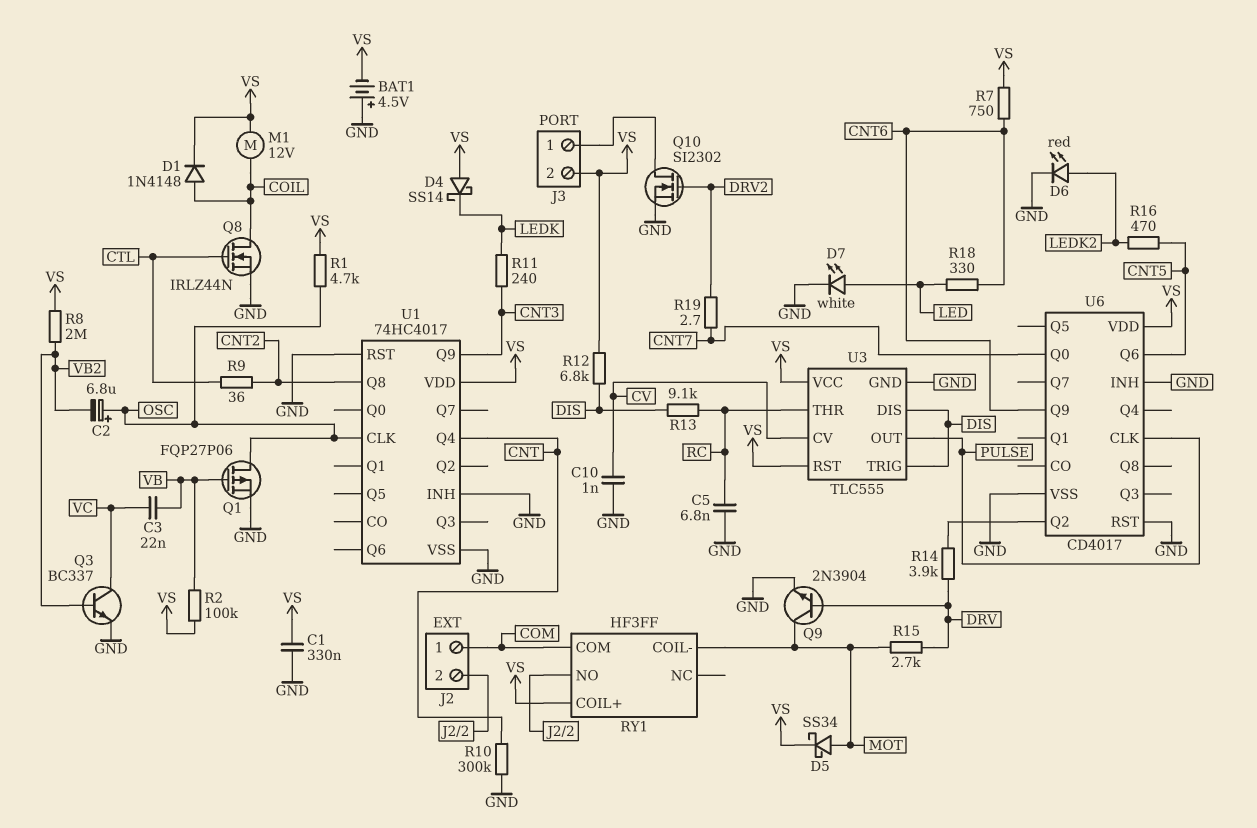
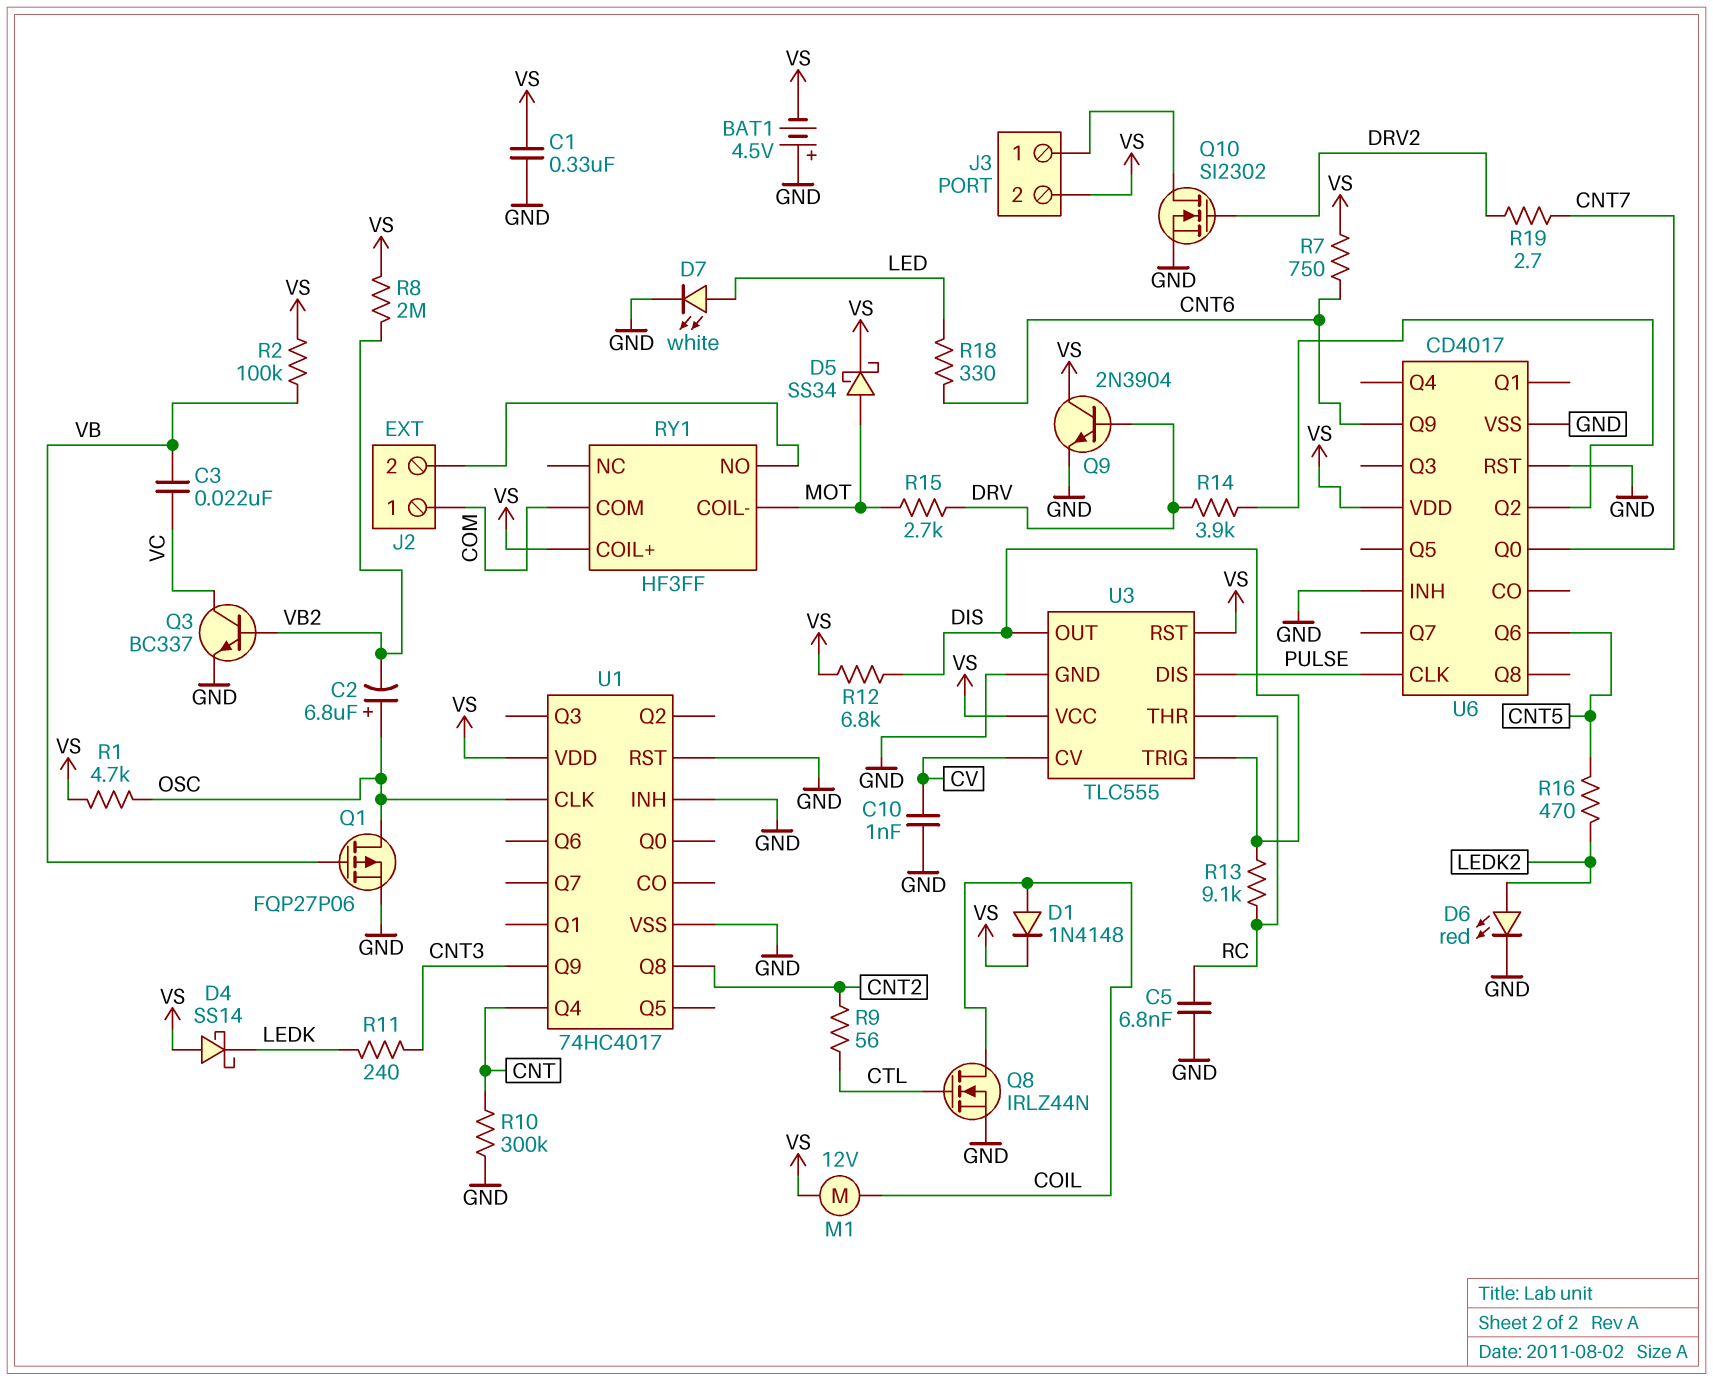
Q9: NPN 2N3904 (B DRV, C MOT, E GND) -> NPN 2N3904 (B DRV, C VS, E GND)
R9: 36 (CNT2, CTL) -> 56 (CNT2, CTL)
U3 pin DIS: DIS -> PULSE
U3 pin OUT: PULSE -> DIS

